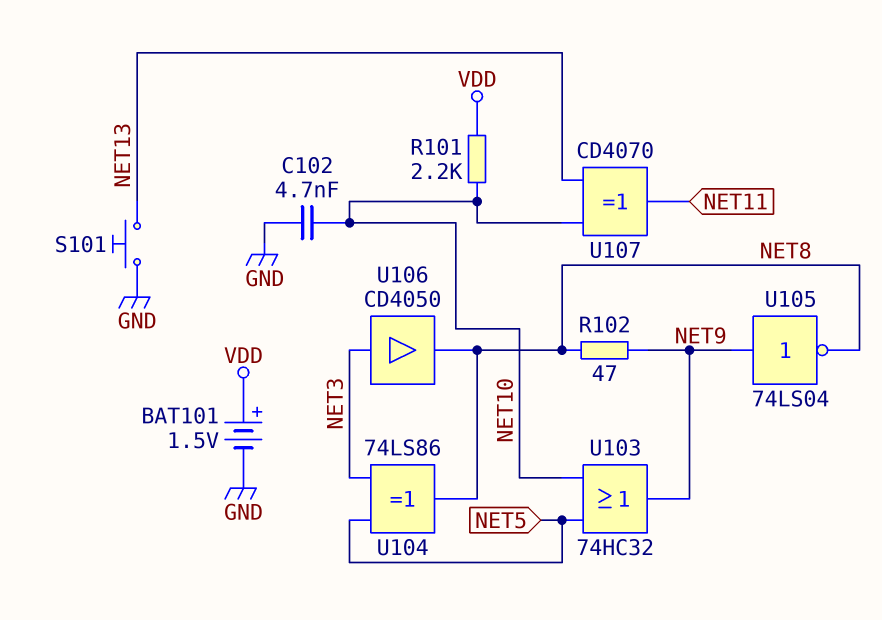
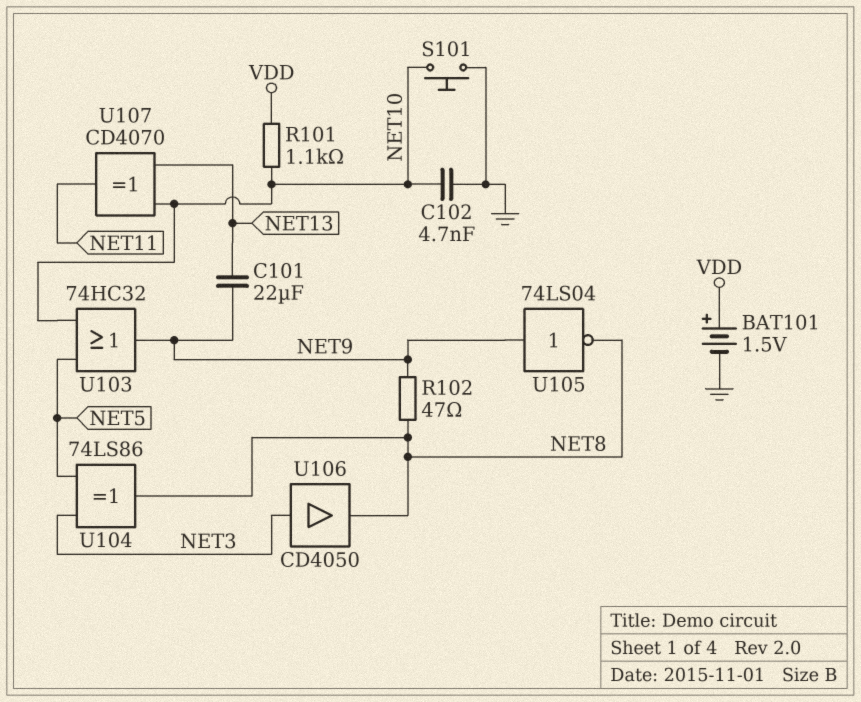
C101: none -> 22uF (NET9, NET13)
R101: 2.2k (NET10, VDD) -> 1.1k (NET10, VDD)
S101: button (GND, NET13) -> button (GND, NET10)

